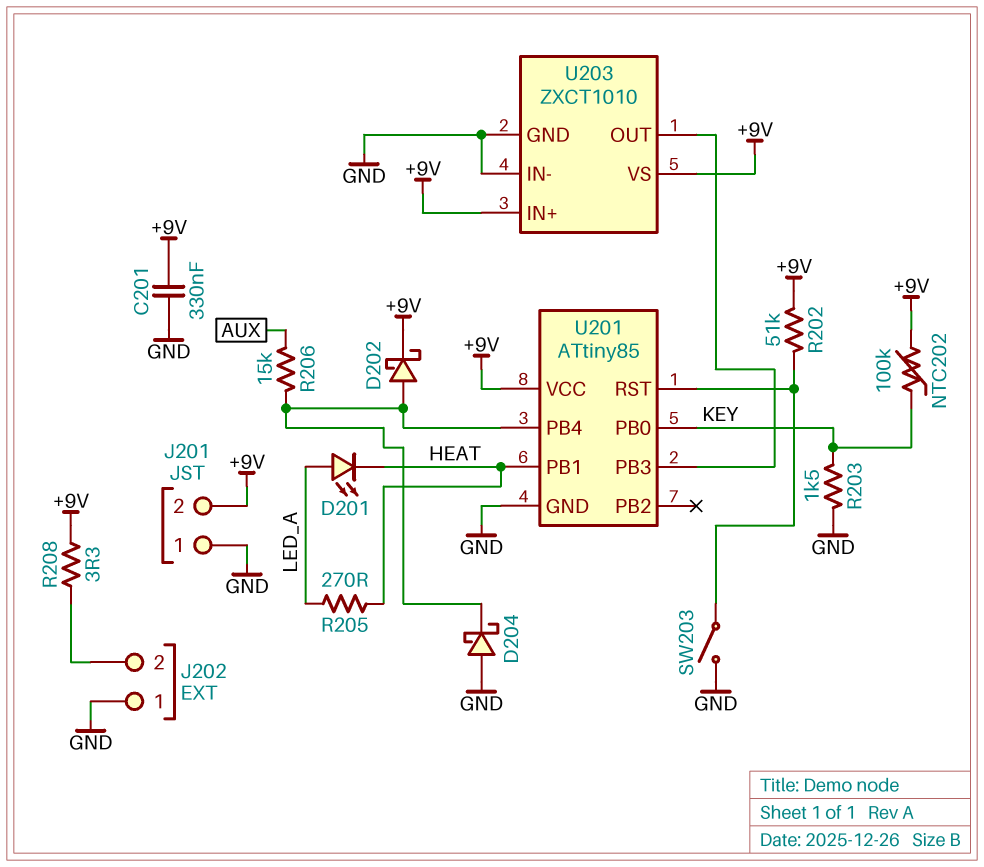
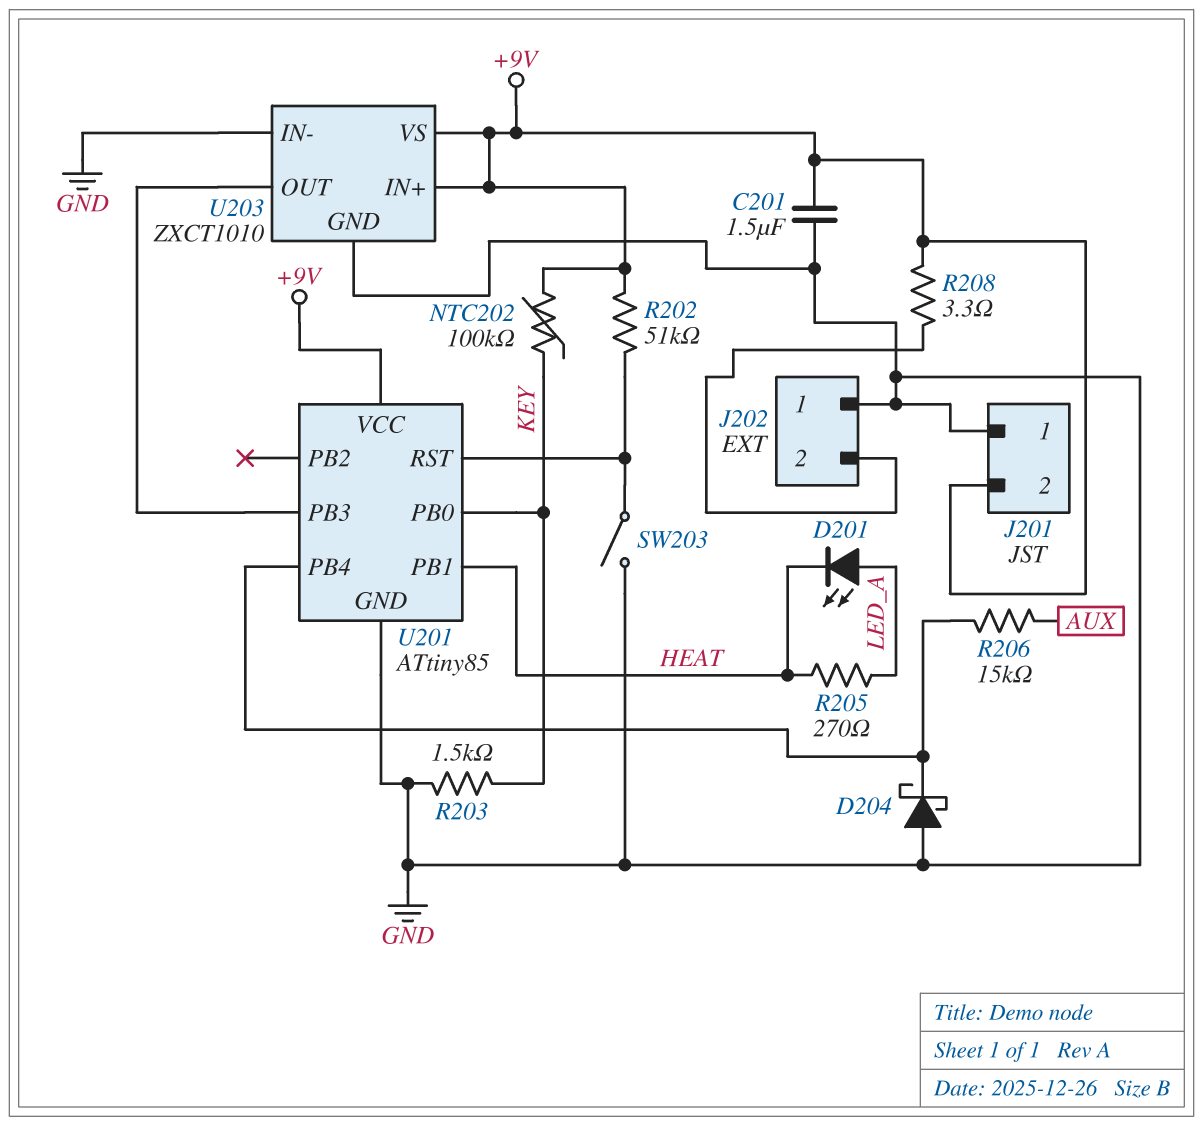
C201: 330nF (+9V, GND) -> 1.5uF (+9V, GND)
D202: schottky (A U201/PB4, K +9V) -> none

